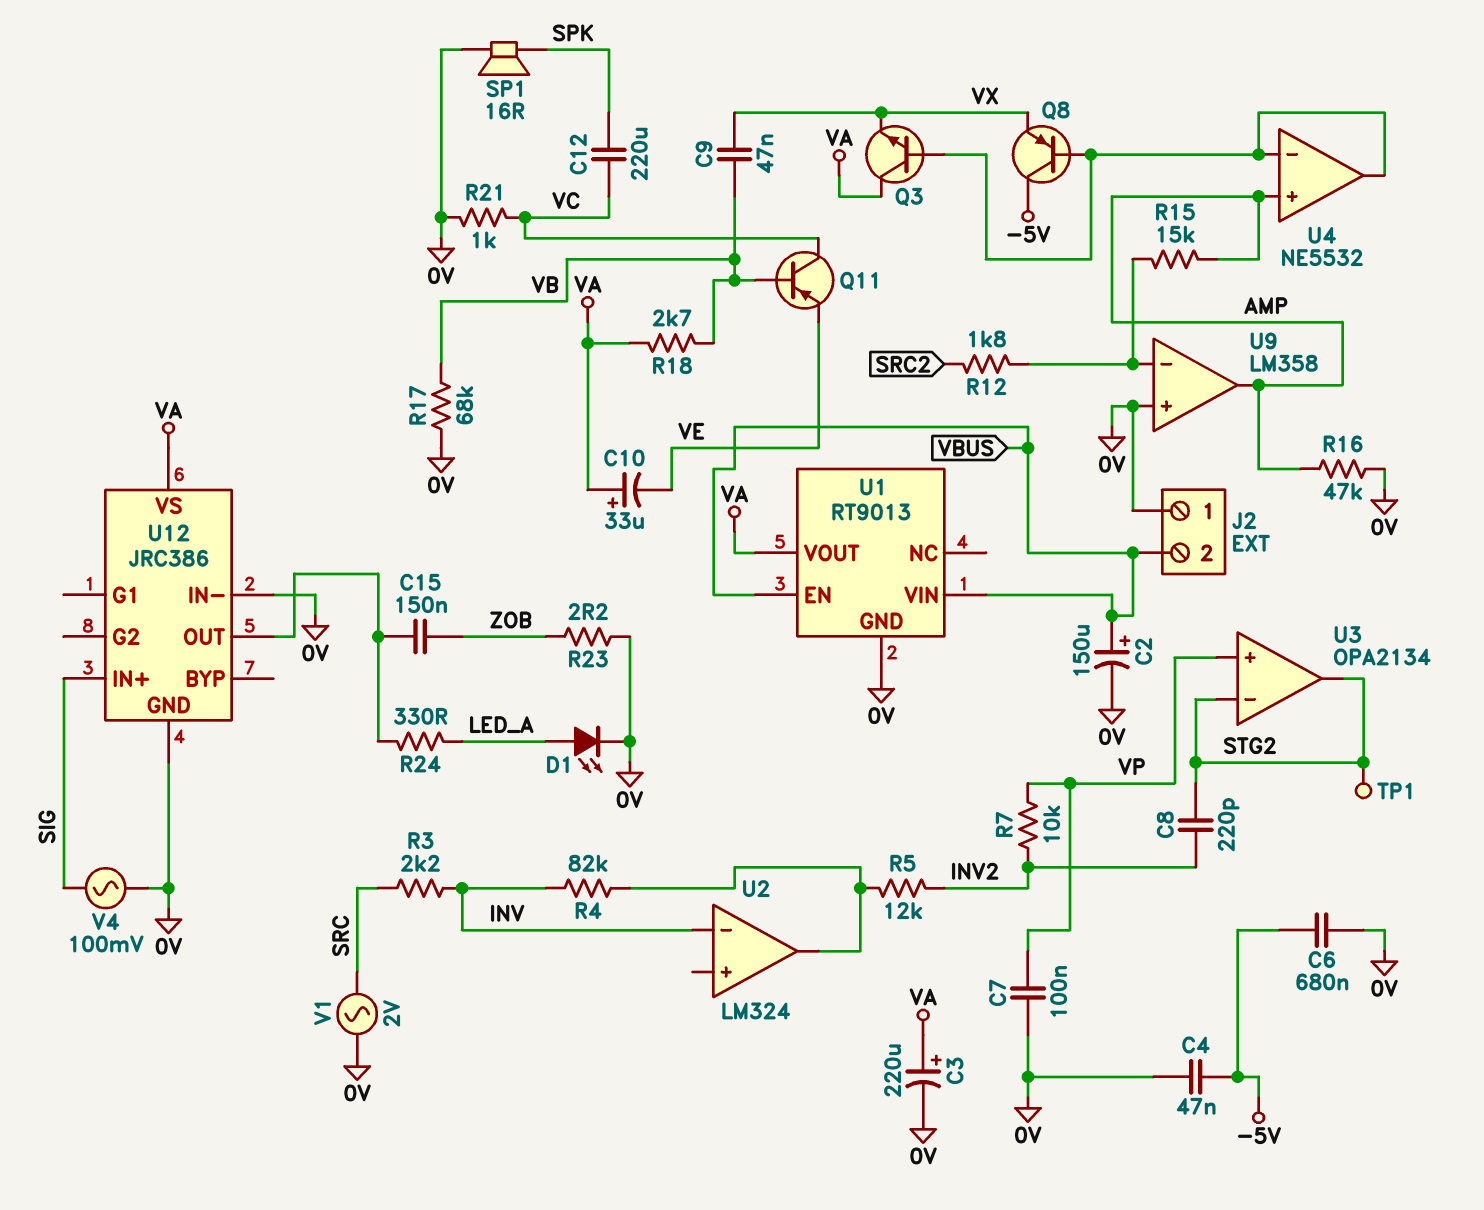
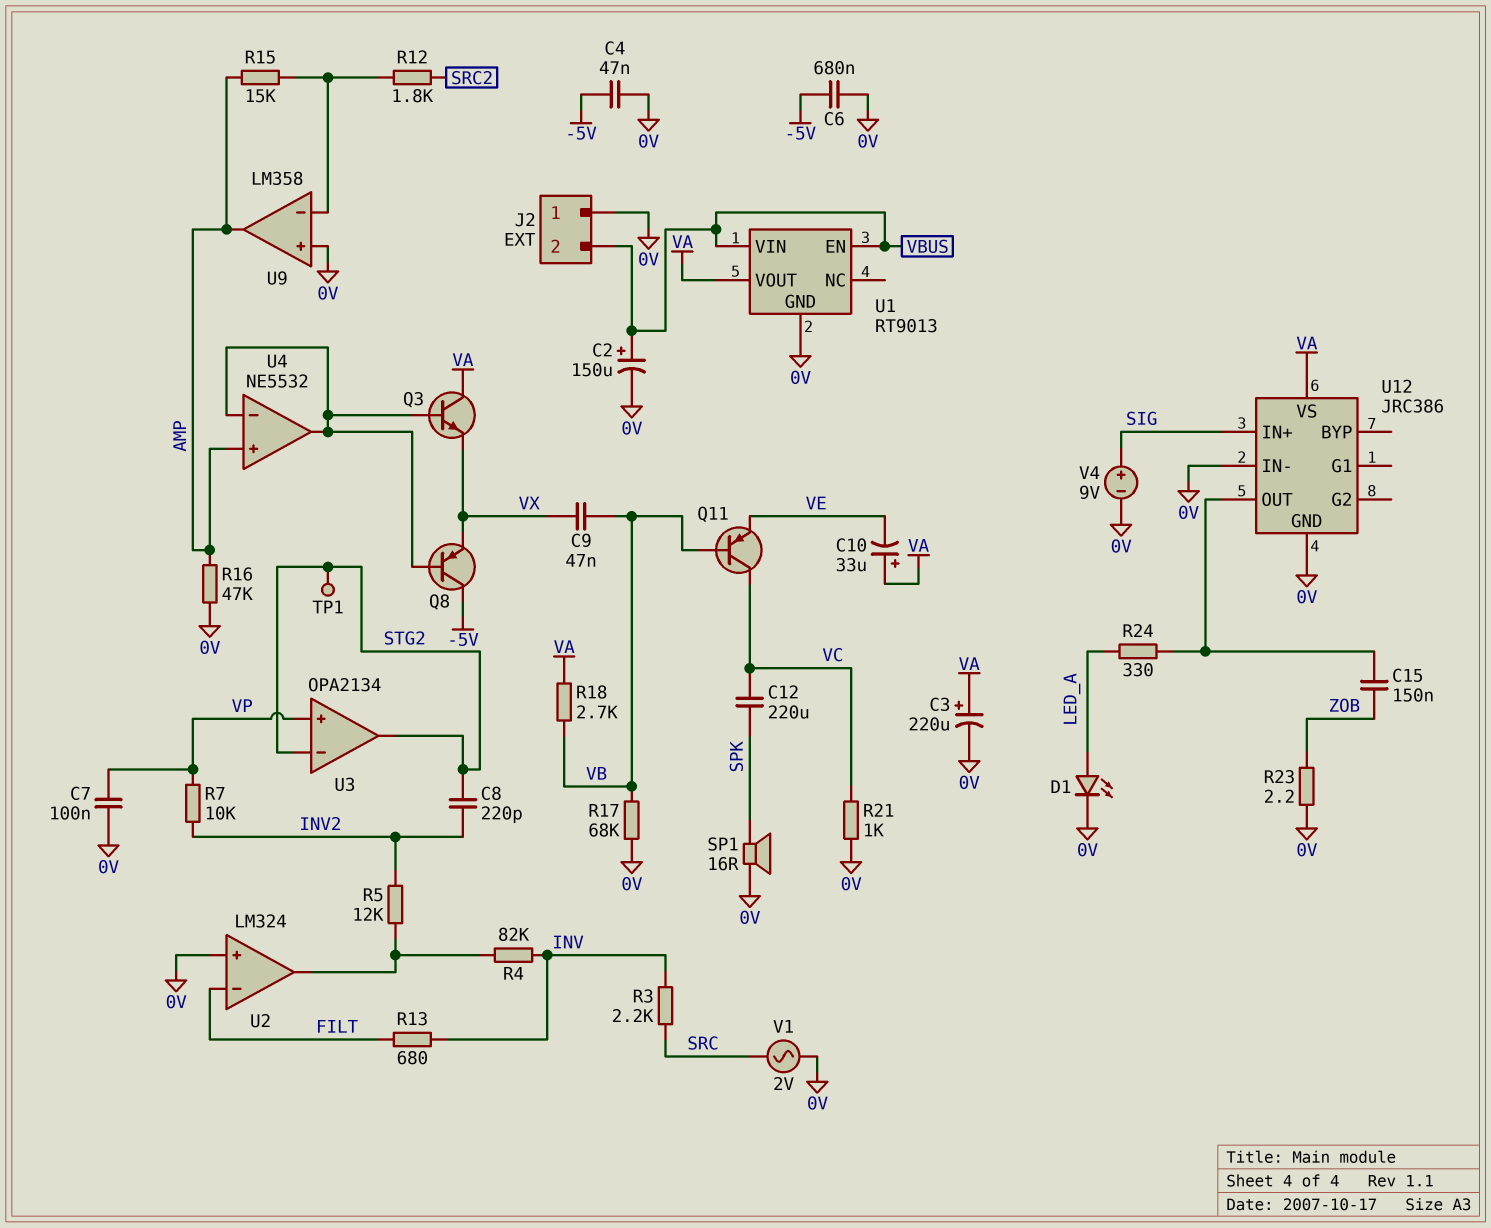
R13: none -> 680 (FILT, INV)
U2 pin in+: none -> 0V
U2 pin in-: INV -> FILT
V4: AC 100mV (0V, SIG) -> 9V (plus SIG, minus 0V)

